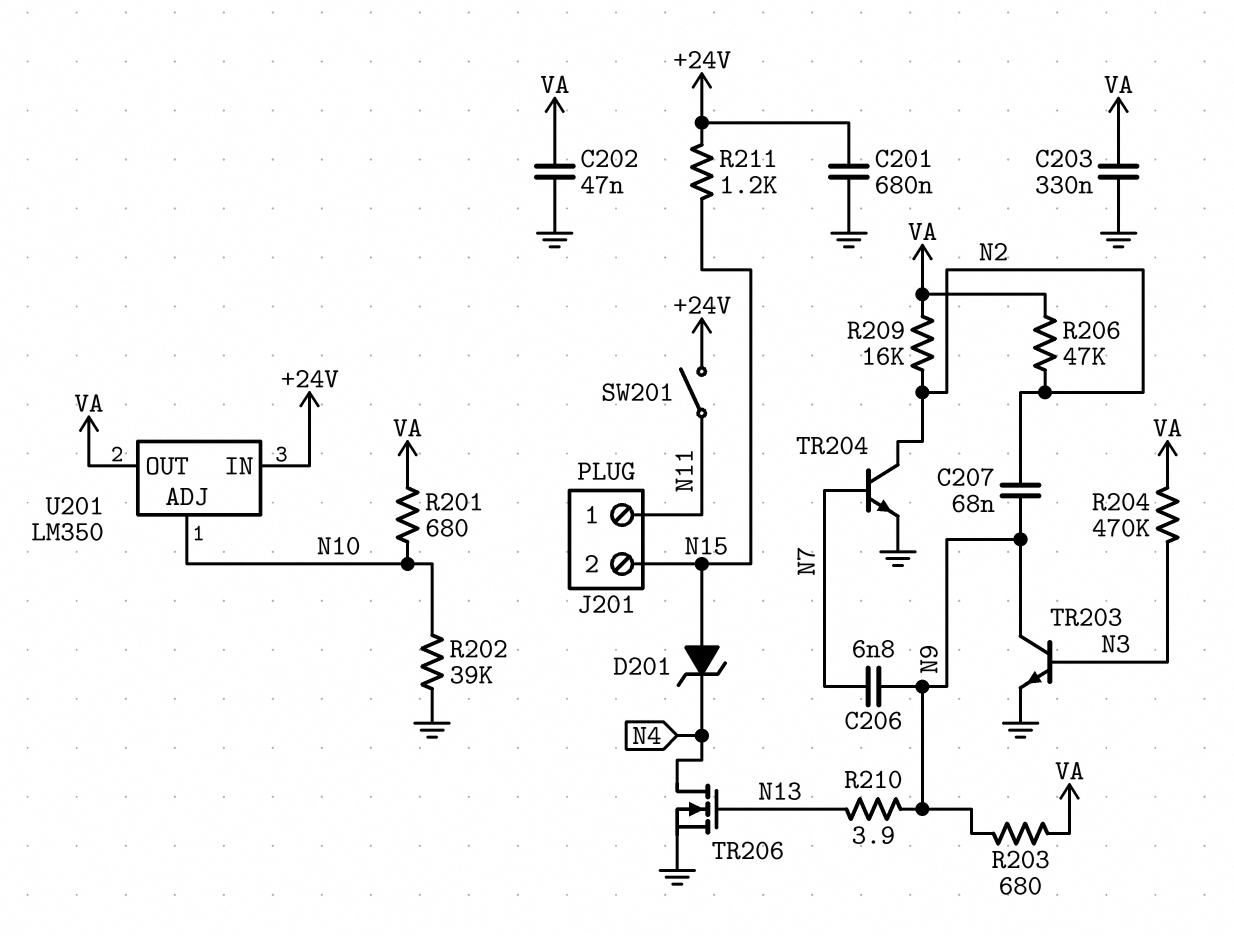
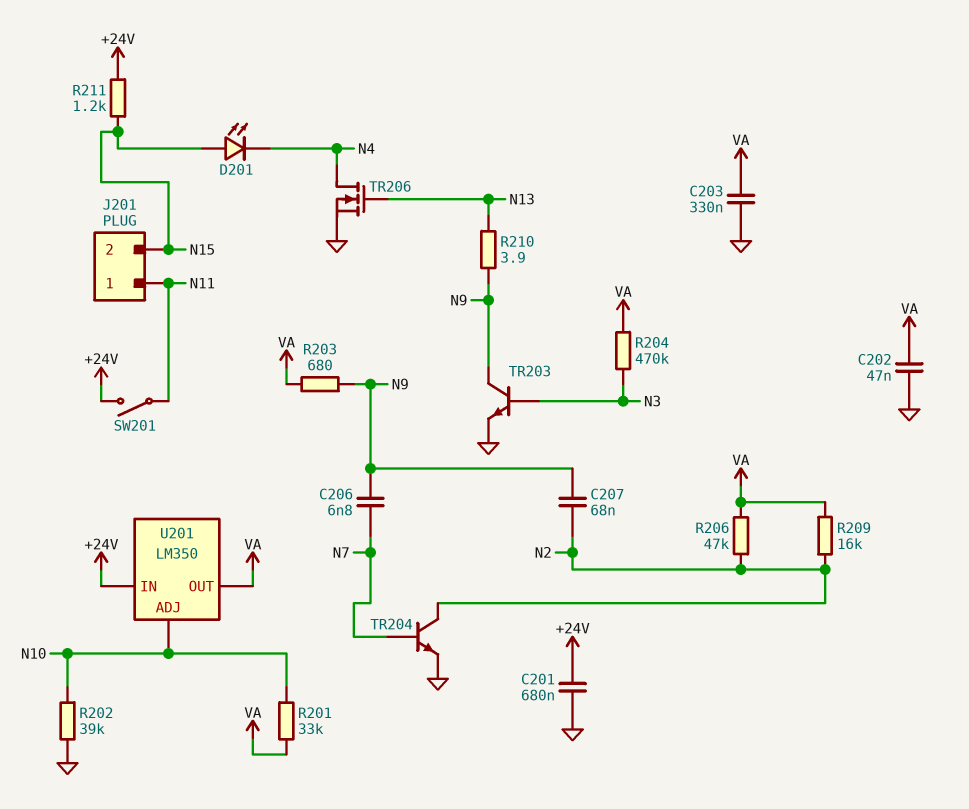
D201: zener (A N15, K N4) -> LED (A N15, K N4)
R201: 680 (N10, VA) -> 33k (N10, VA)

